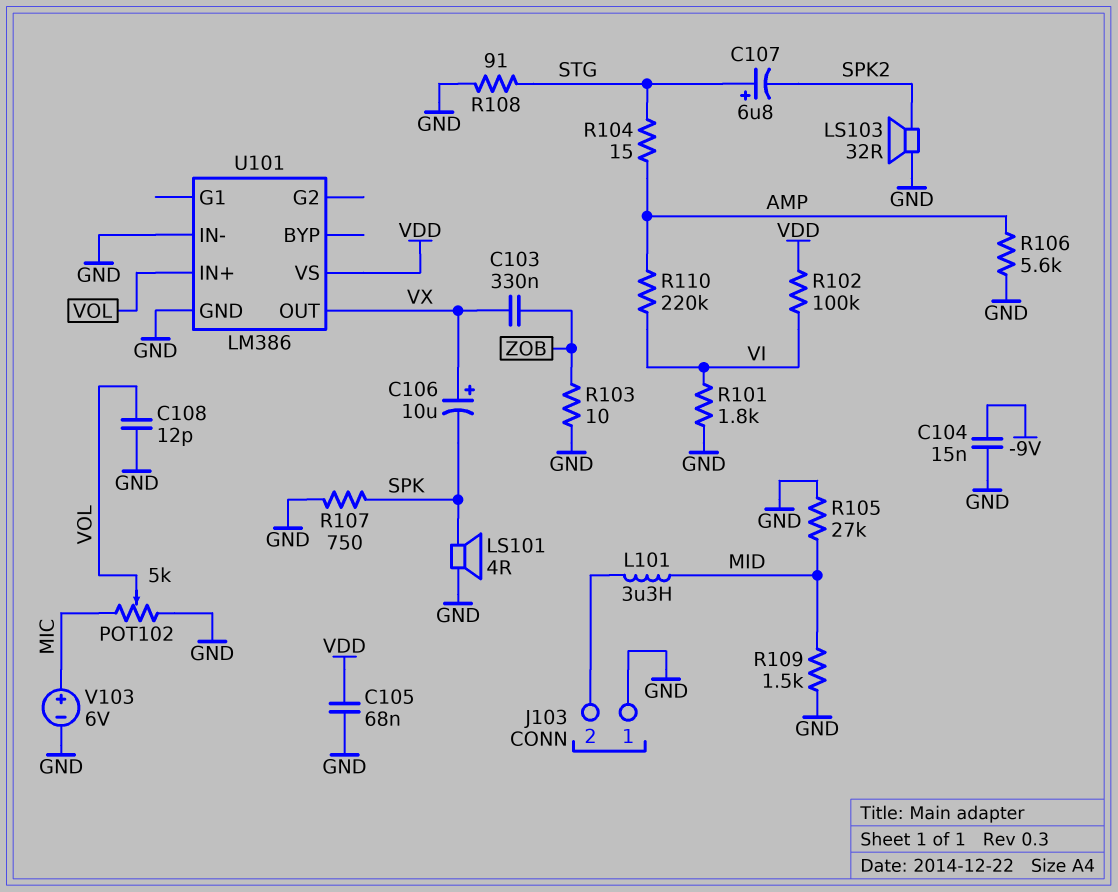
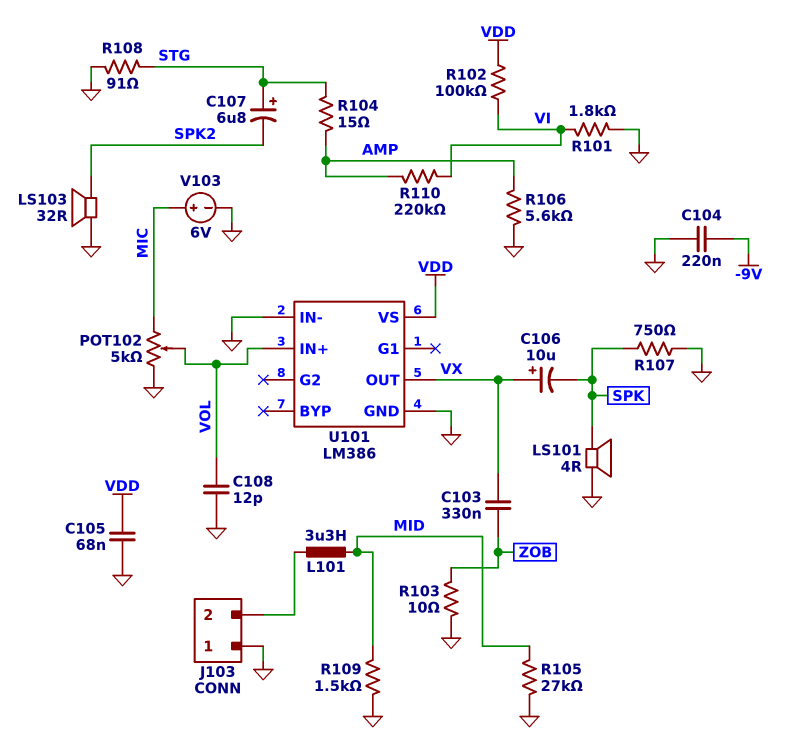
C104: 15nF (-9V, GND) -> 220nF (-9V, GND)

